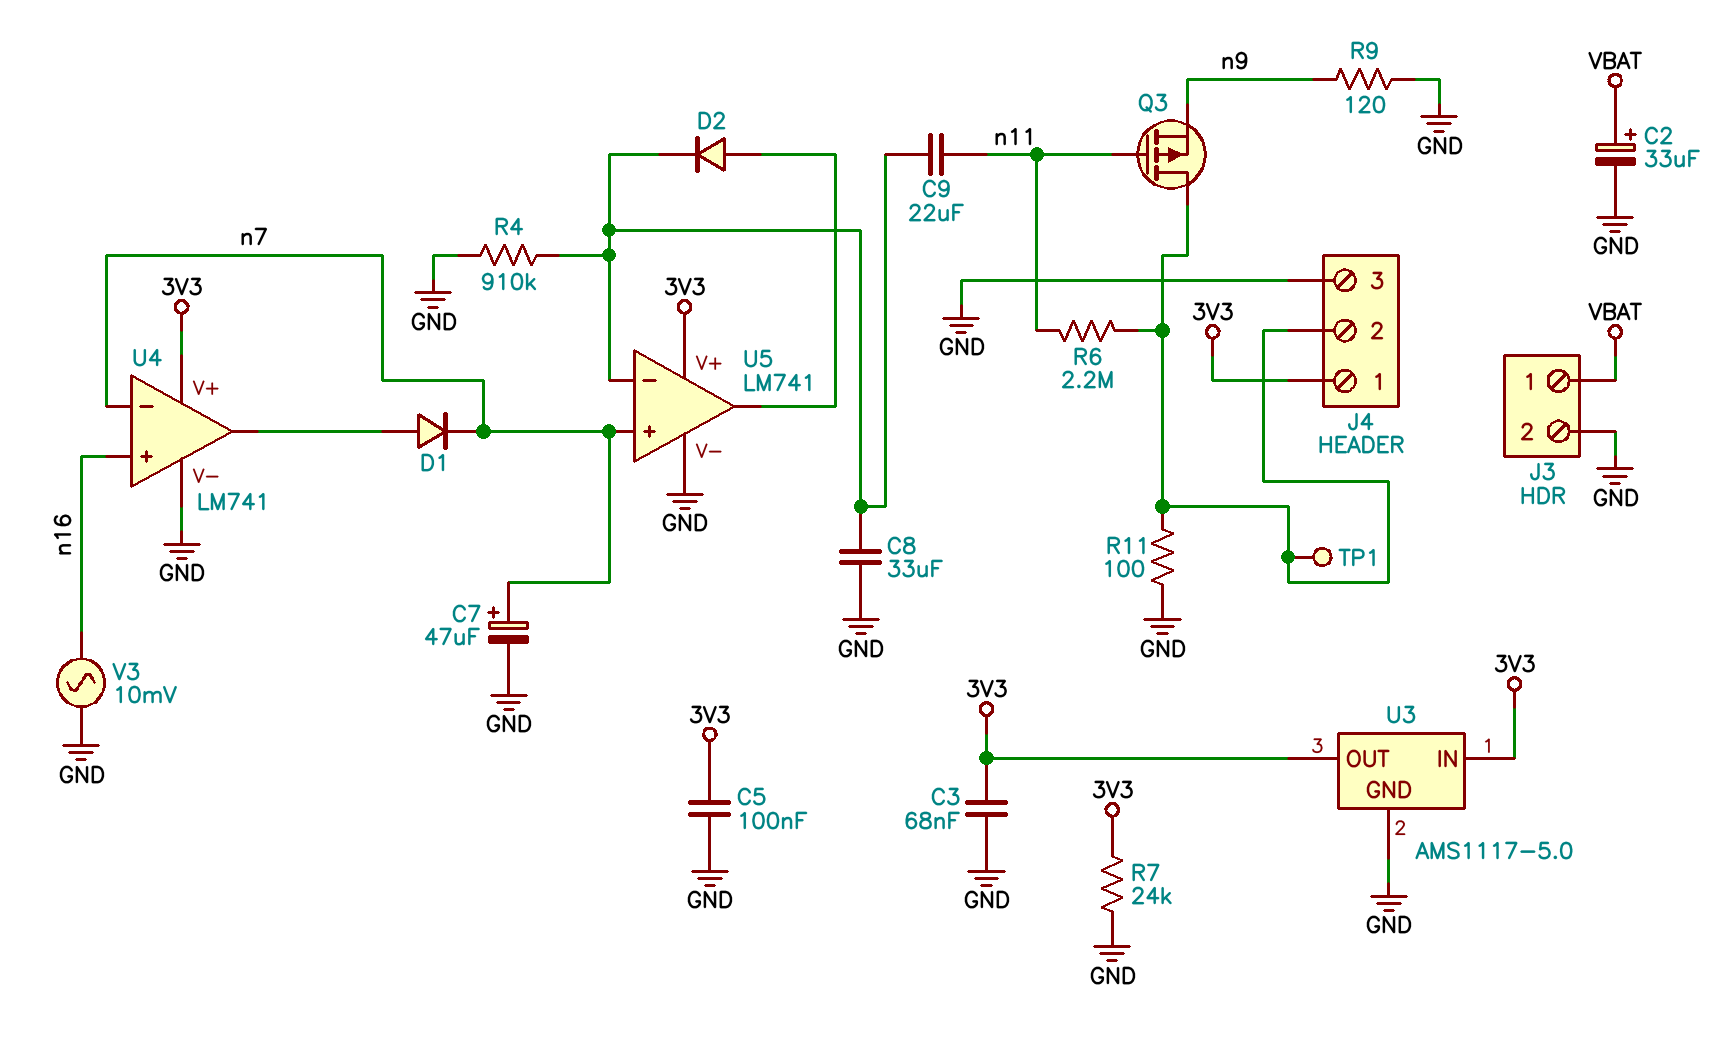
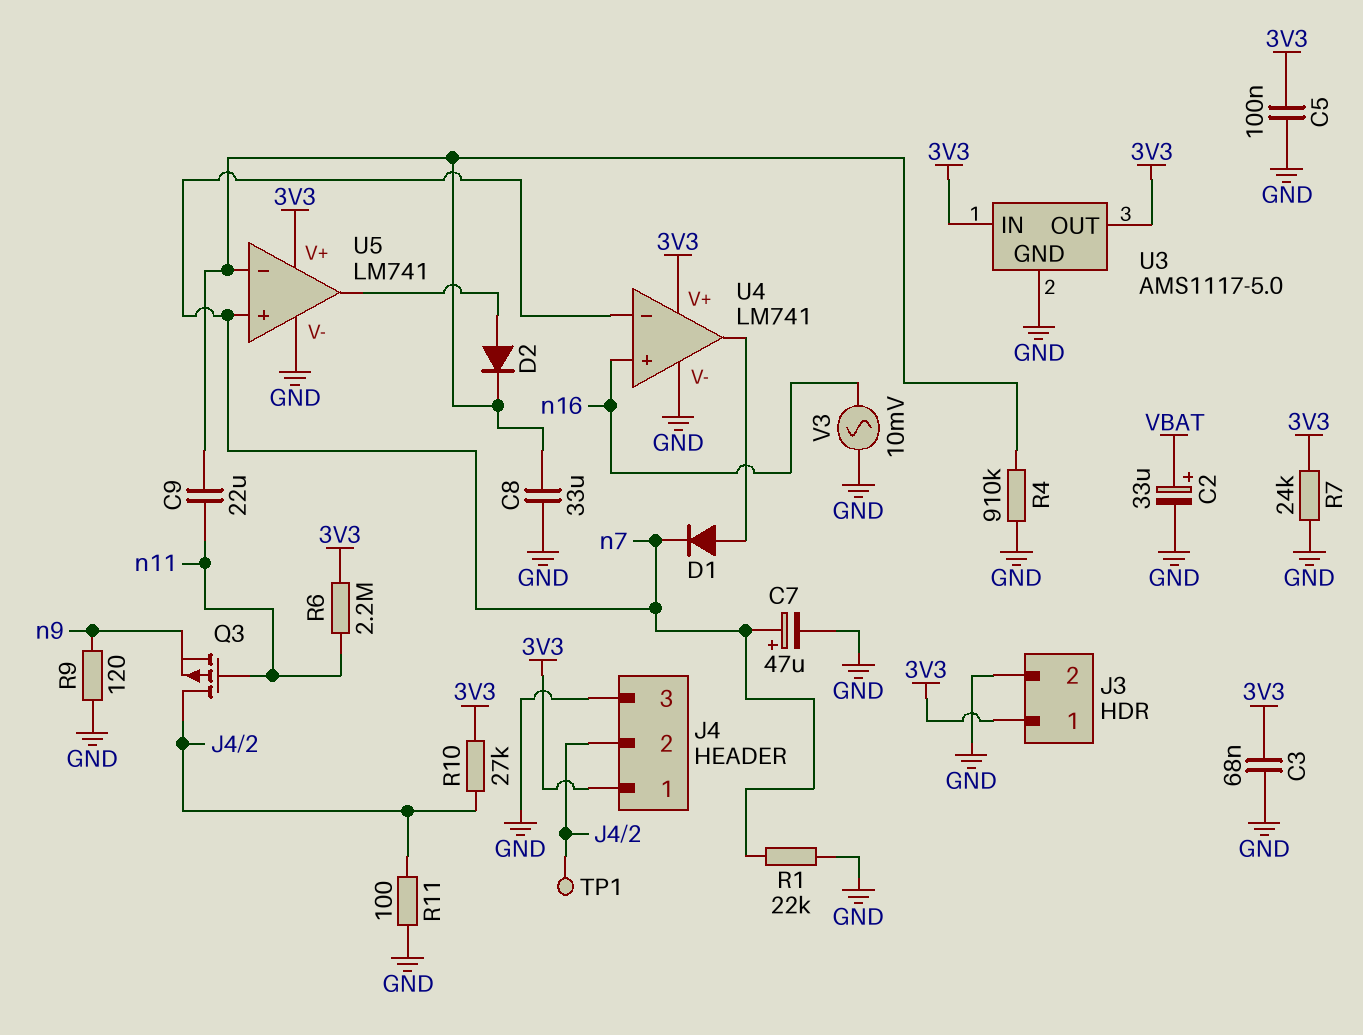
J3 pin 1: VBAT -> 3V3
R1: none -> 22k (GND, n7)
R6: 2.2M (J4/2, n11) -> 2.2M (3V3, n11)
R10: none -> 27k (3V3, J4/2)

